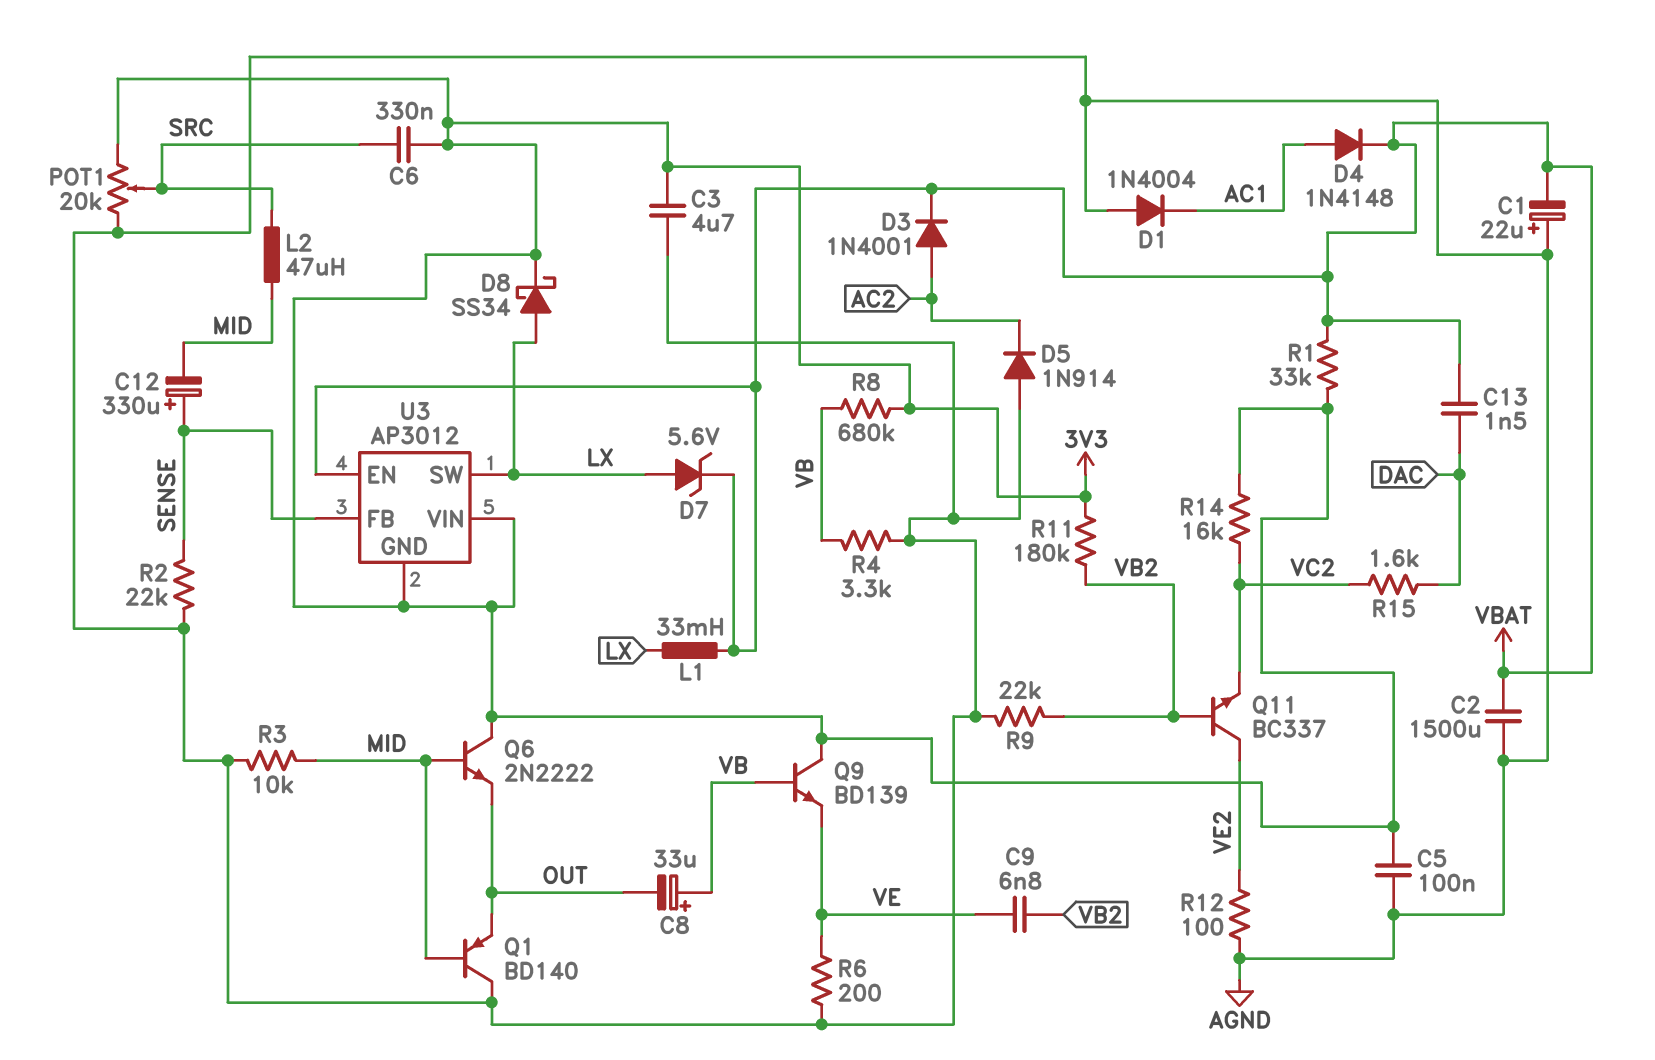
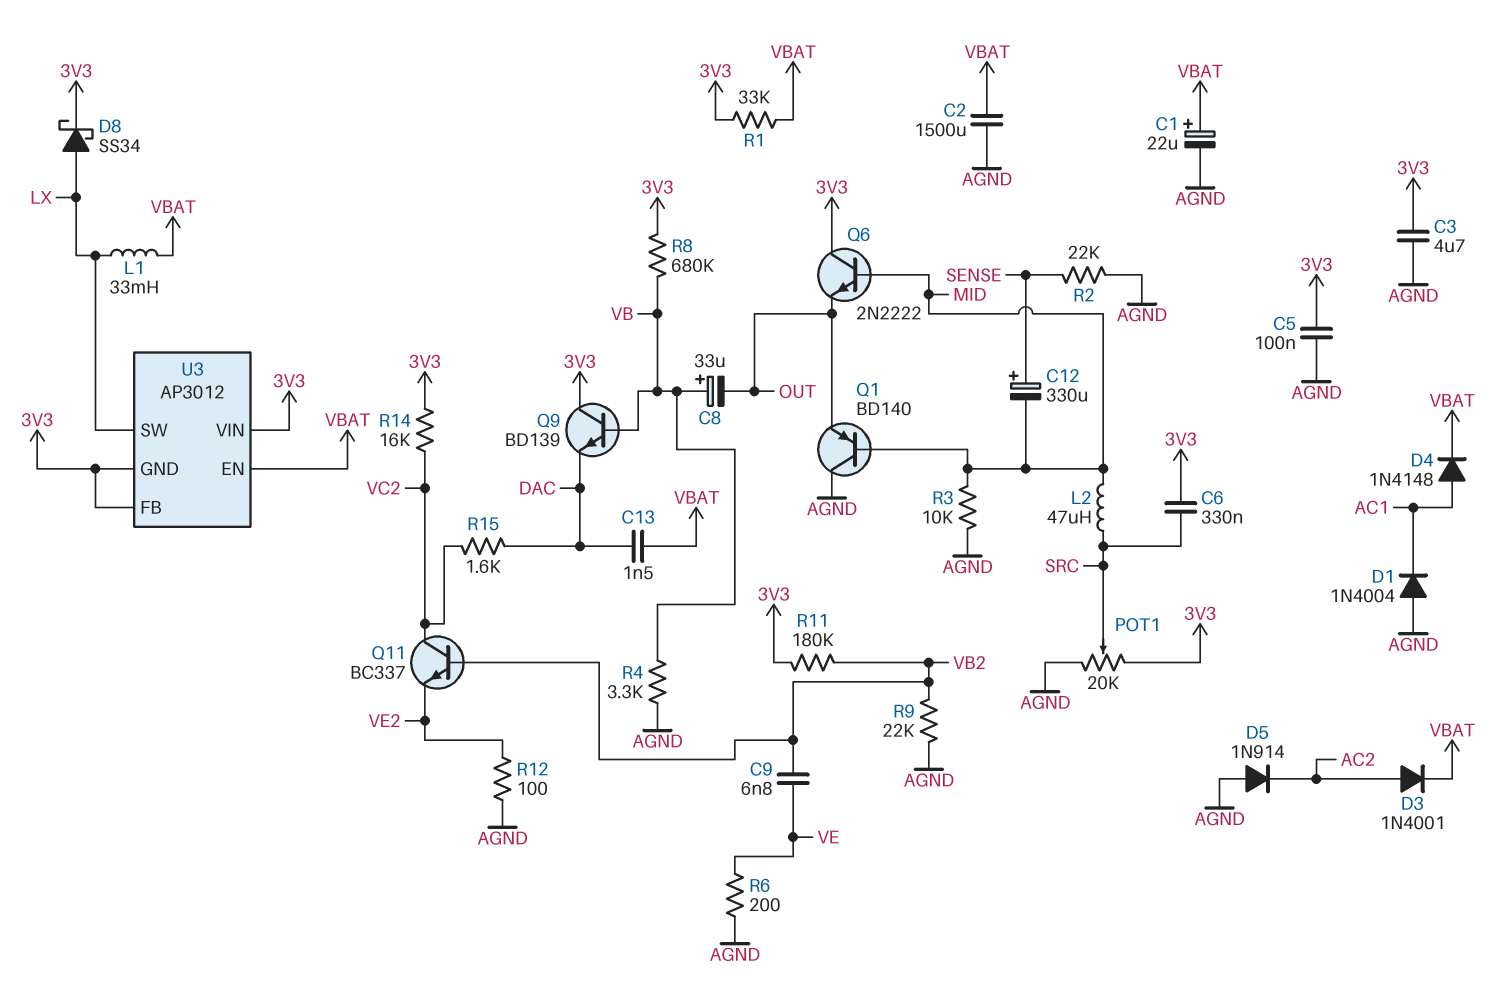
C1: 22uF (plus AGND, minus VBAT) -> 22uF (plus VBAT, minus AGND)
D7: zener 5.6V (A LX, K VBAT) -> none
Q9: NPN BD139 (B VB, C 3V3, E VE) -> NPN BD139 (B VB, C 3V3, E DAC)
Q11: NPN BC337 (B VB2, C VE2, E VC2) -> NPN BC337 (B VB2, C VC2, E VE2)
U3 pin FB: SENSE -> 3V3

